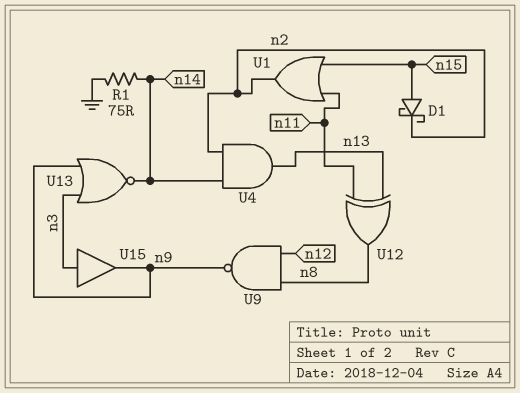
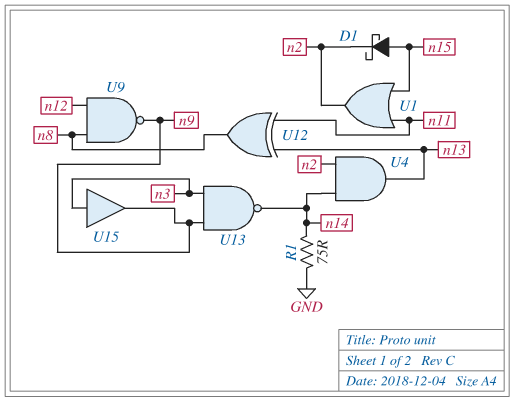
U13: NOR (in n3, in n9, out n14) -> NAND (in n3, in n9, out n14)

